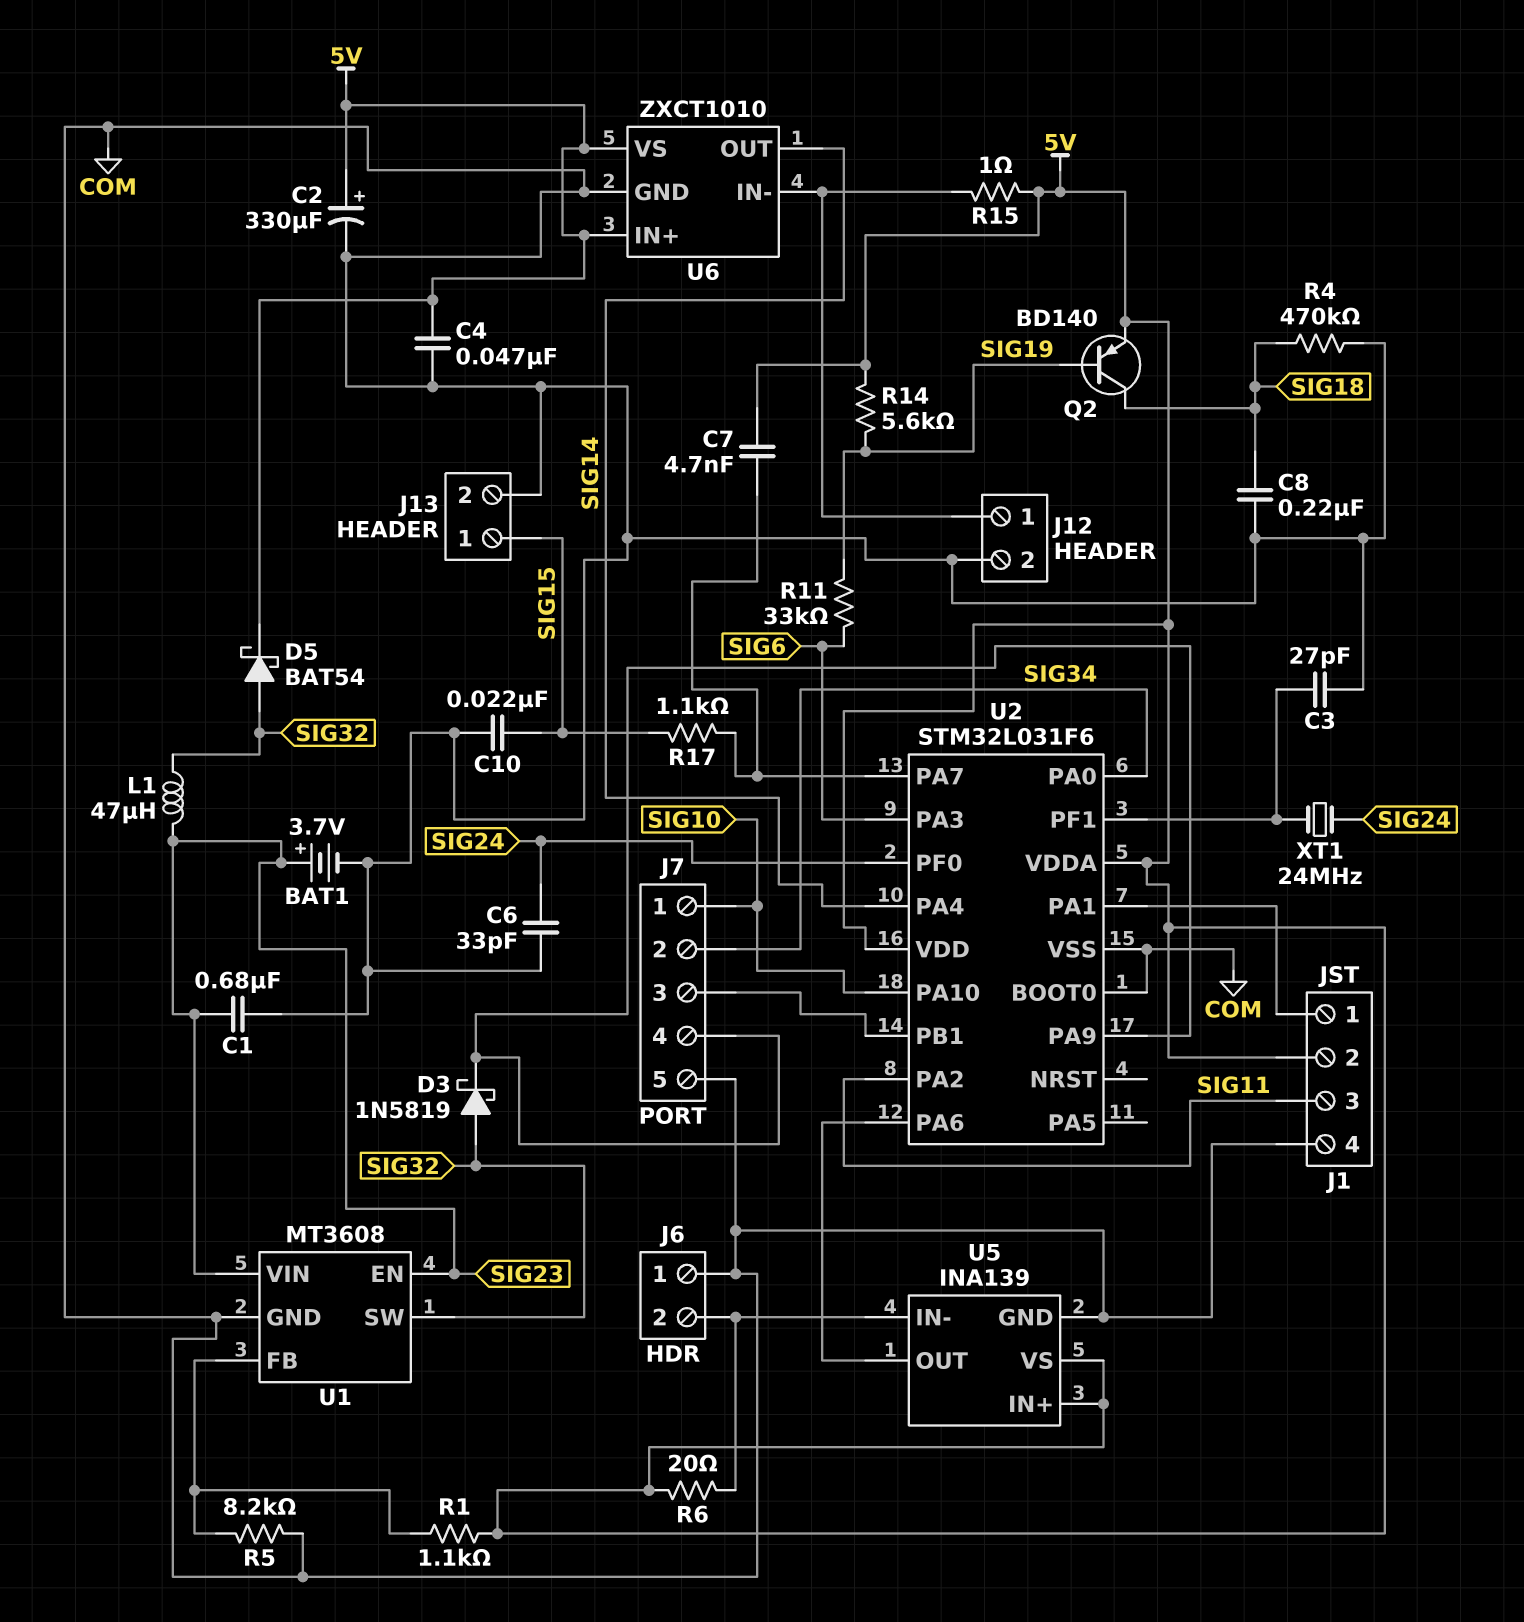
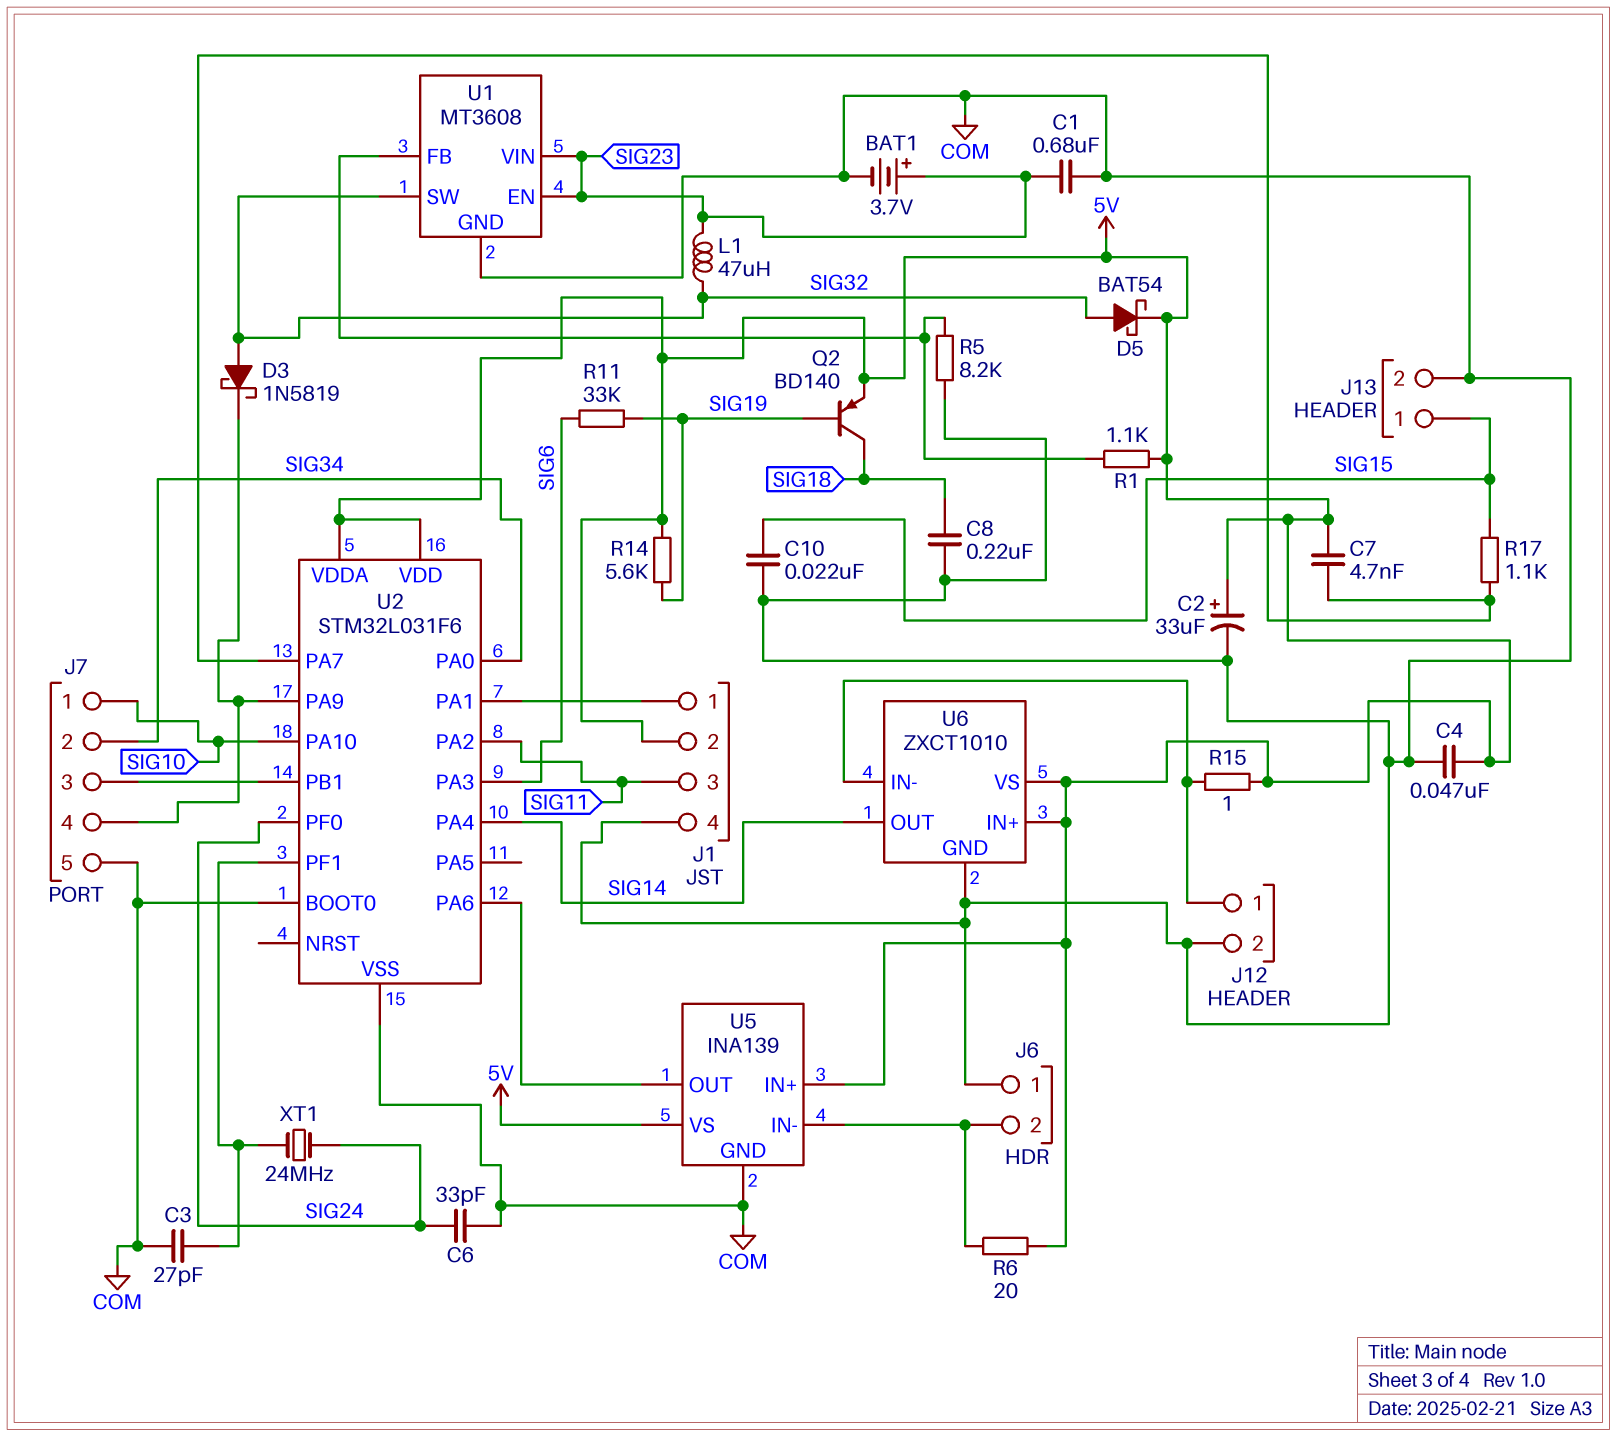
C2: 330uF (plus 5V, minus COM) -> 33uF (plus 5V, minus COM)
R4: 470k (COM, SIG18) -> none

